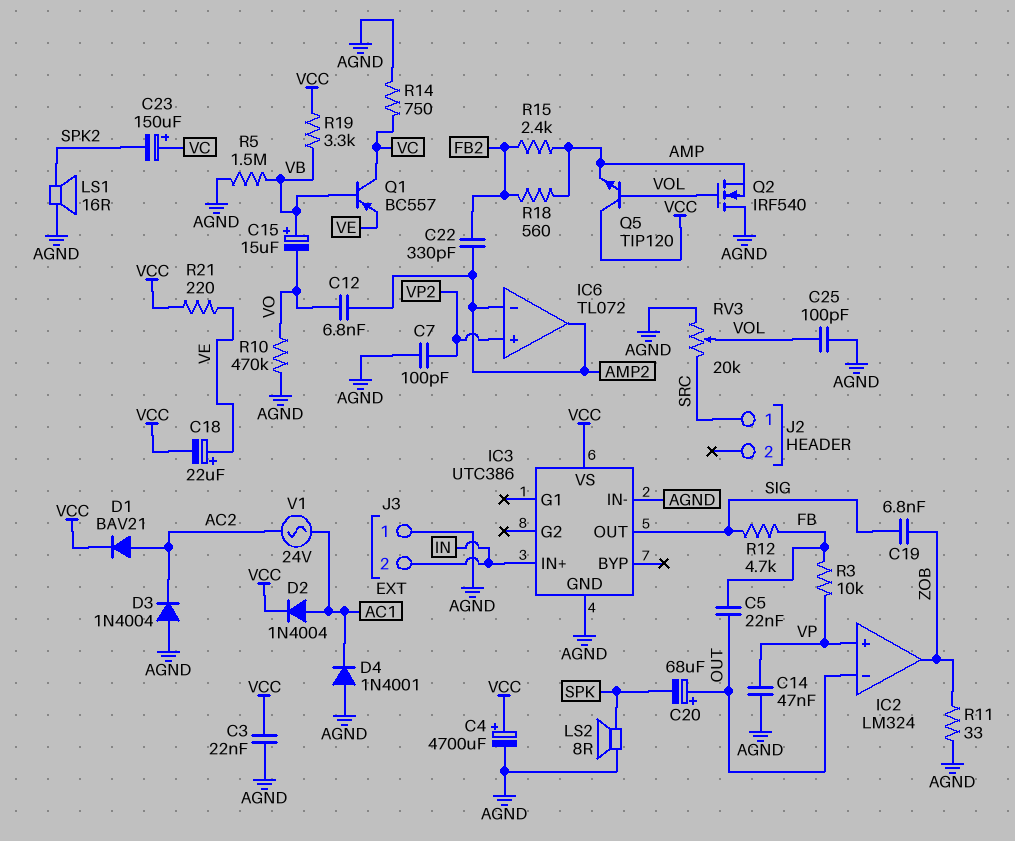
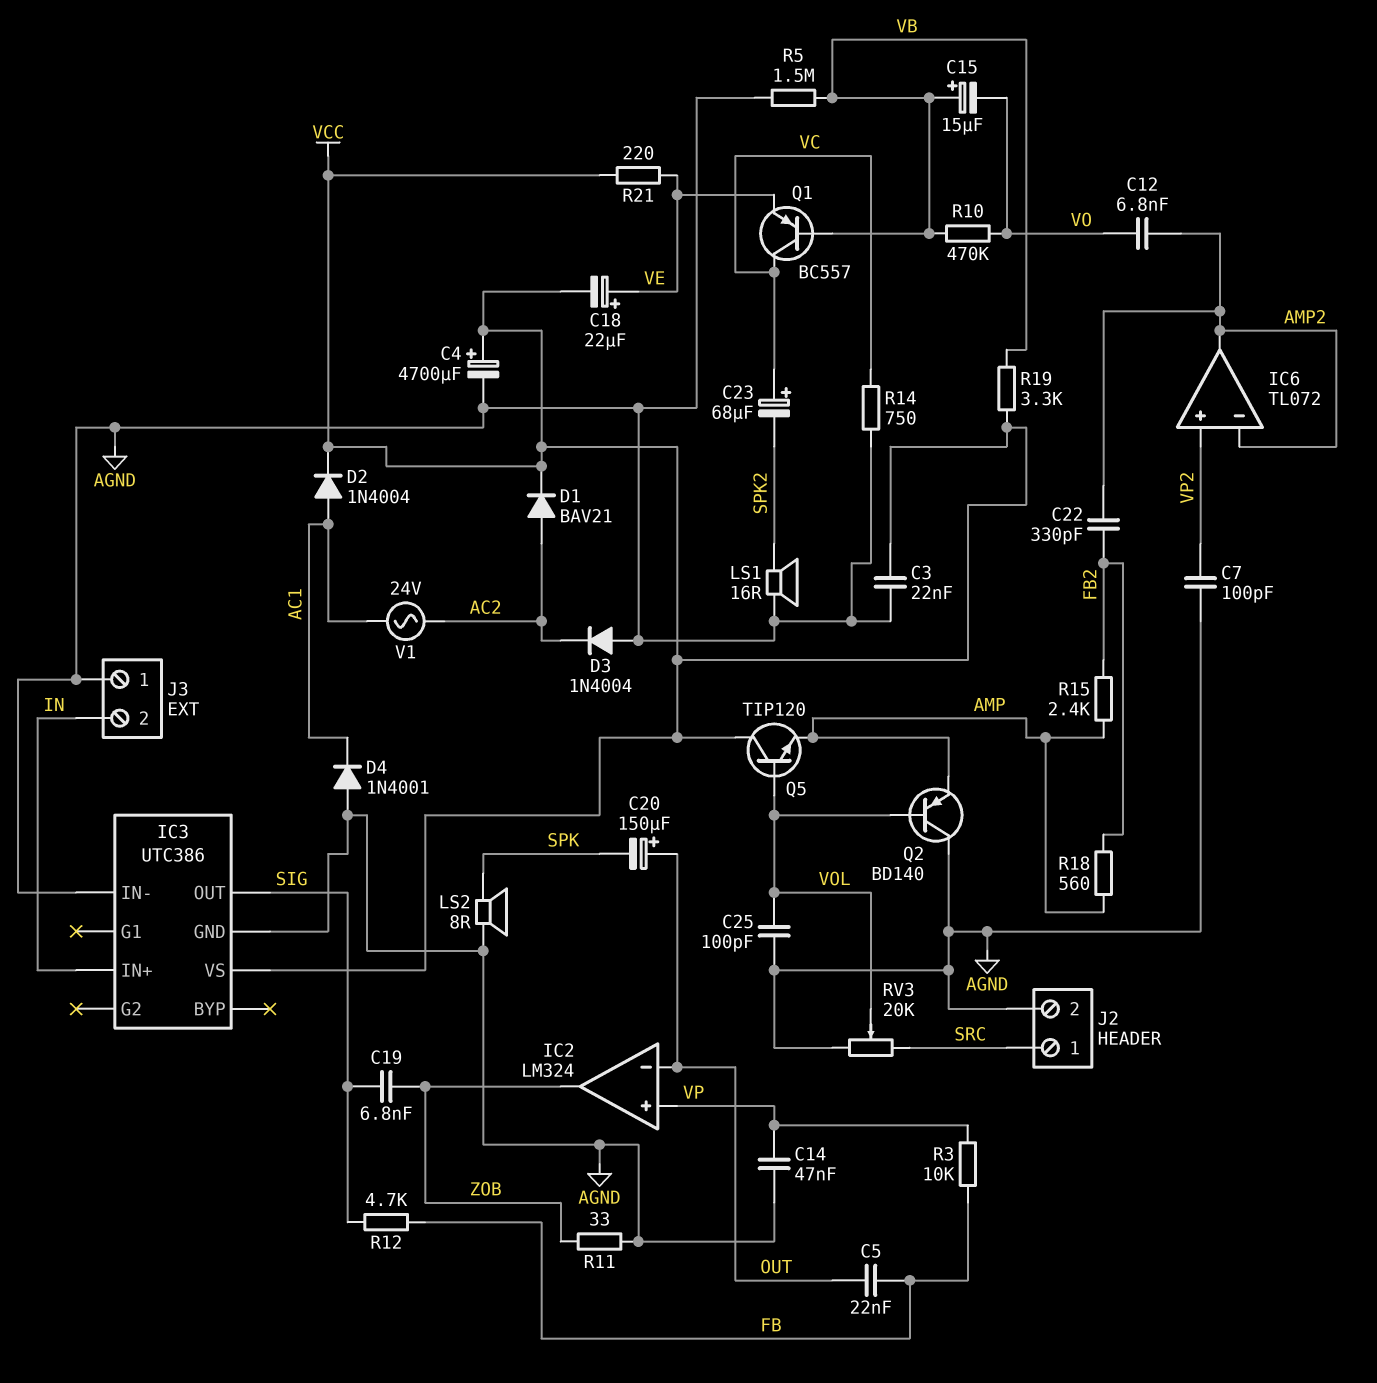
C20: 68uF (plus OUT, minus SPK) -> 150uF (plus OUT, minus SPK)
C23: 150uF (plus VC, minus SPK2) -> 68uF (plus VC, minus SPK2)
J2 pin 2: none -> AGND
Q2: NMOS IRF540 (G VOL, D AGND, S AMP) -> PNP BD140 (B VOL, C AGND, E AMP)
R10: 470k (AGND, VO) -> 470k (VB, VO)

